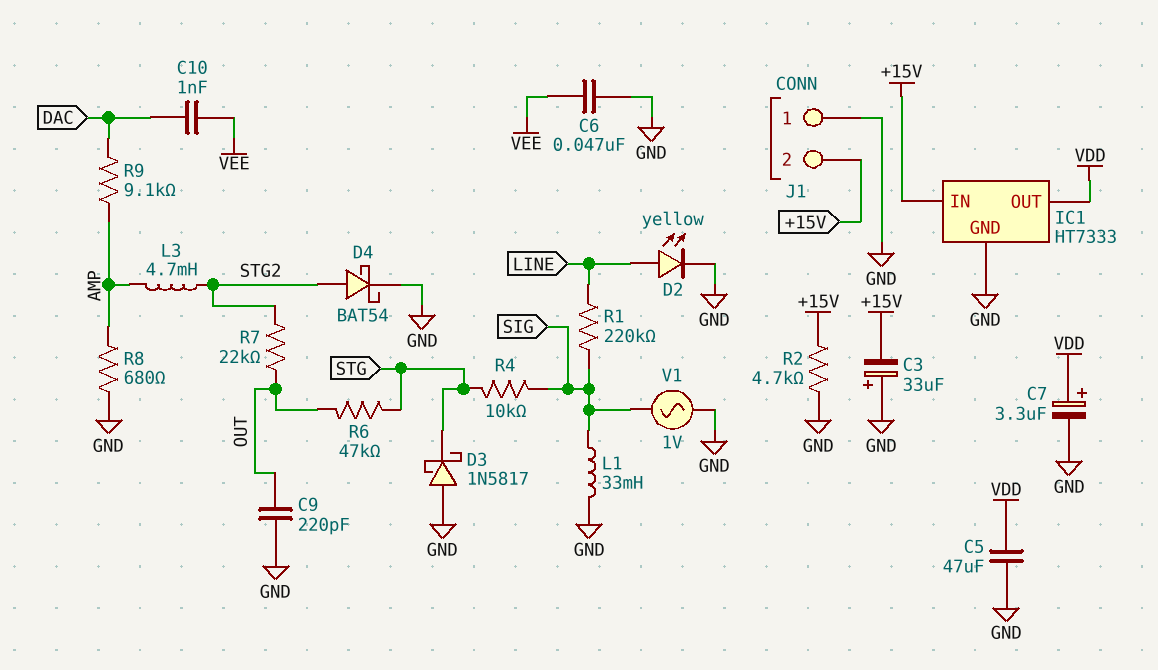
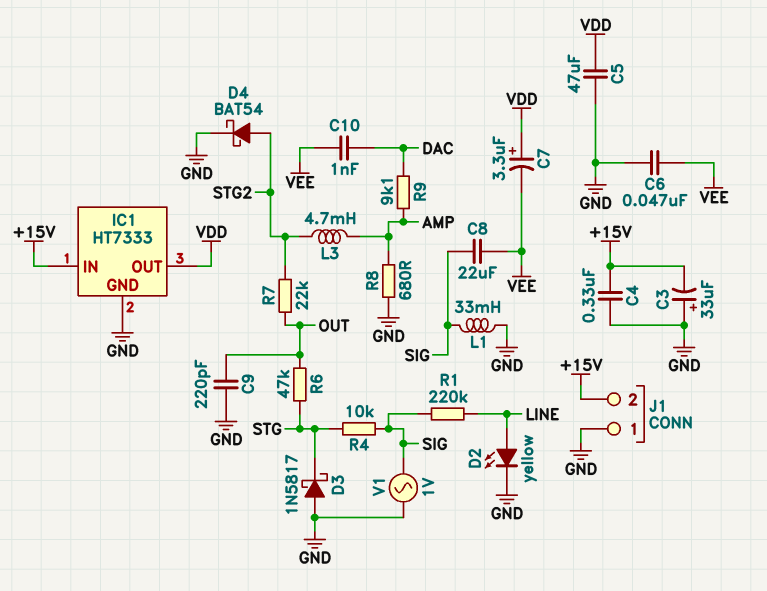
C4: none -> 330nF (+15V, GND)
C7: 3.3uF (plus VDD, minus GND) -> 3.3uF (plus VDD, minus VEE)
C8: none -> 22uF (SIG, VEE)
R2: 4.7k (+15V, GND) -> none

